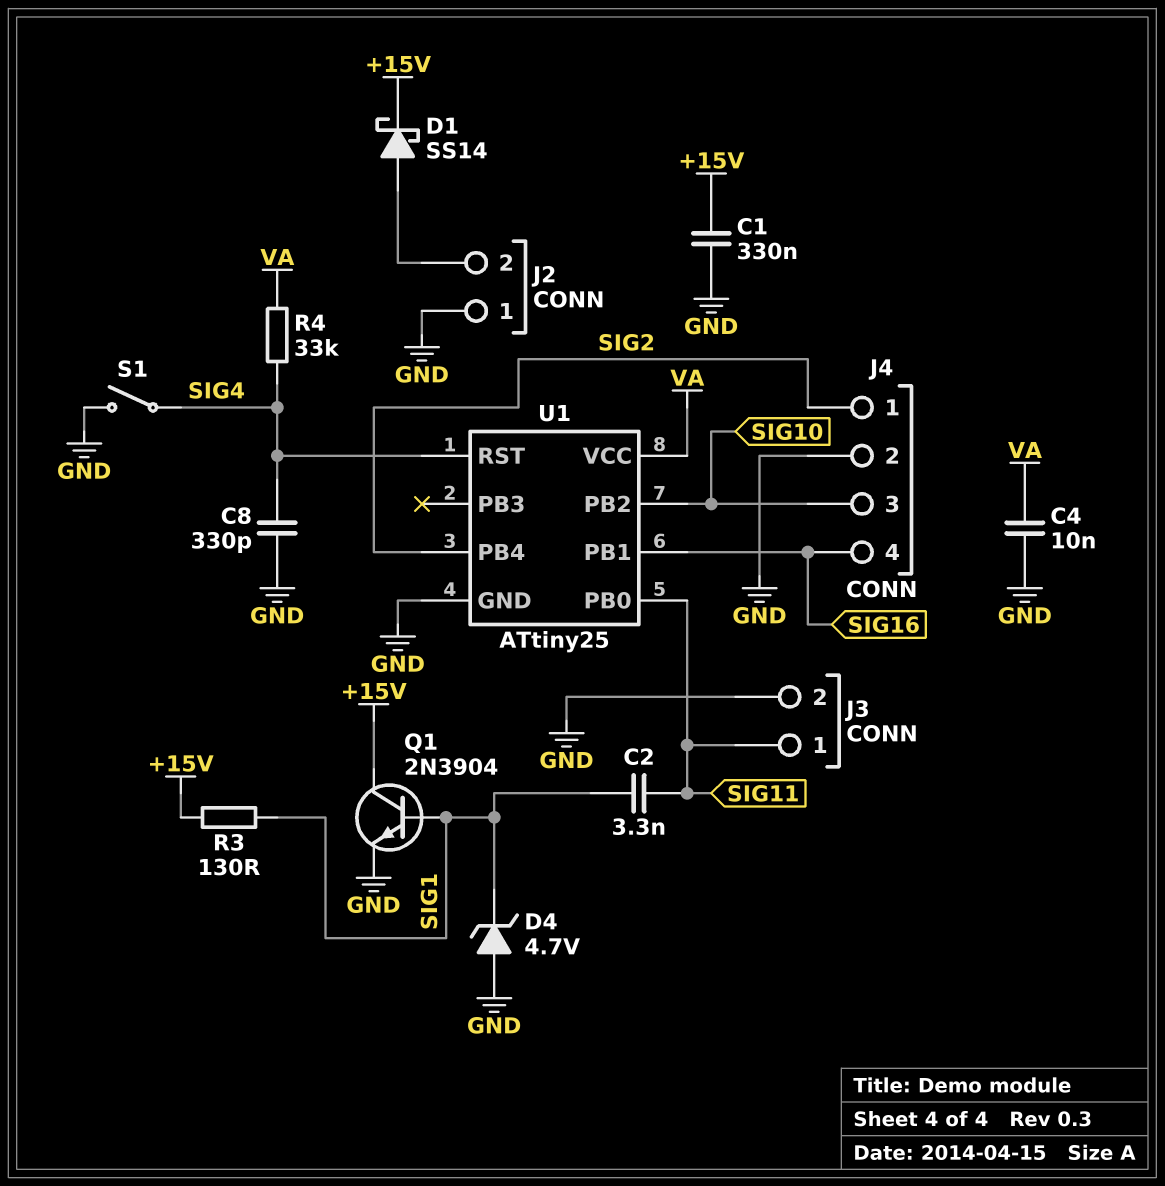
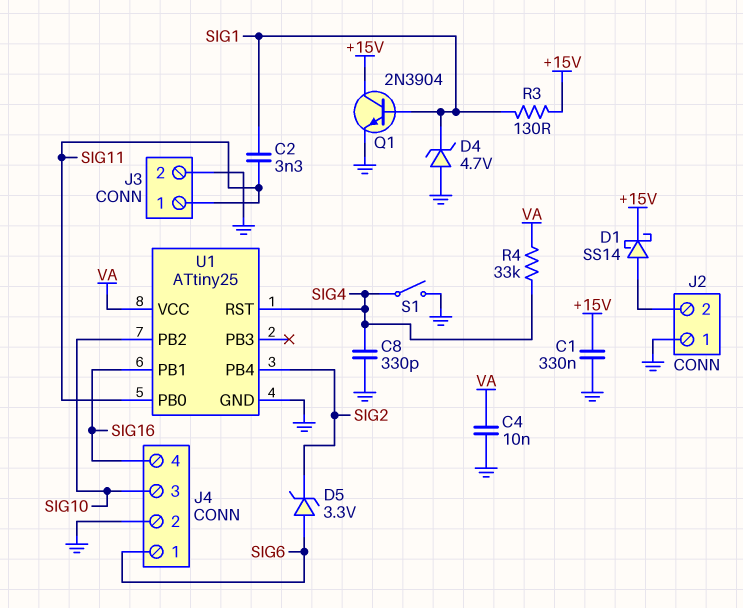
D5: none -> zener 3.3V (A SIG6, K SIG2)
J4 pin 1: SIG2 -> SIG6

